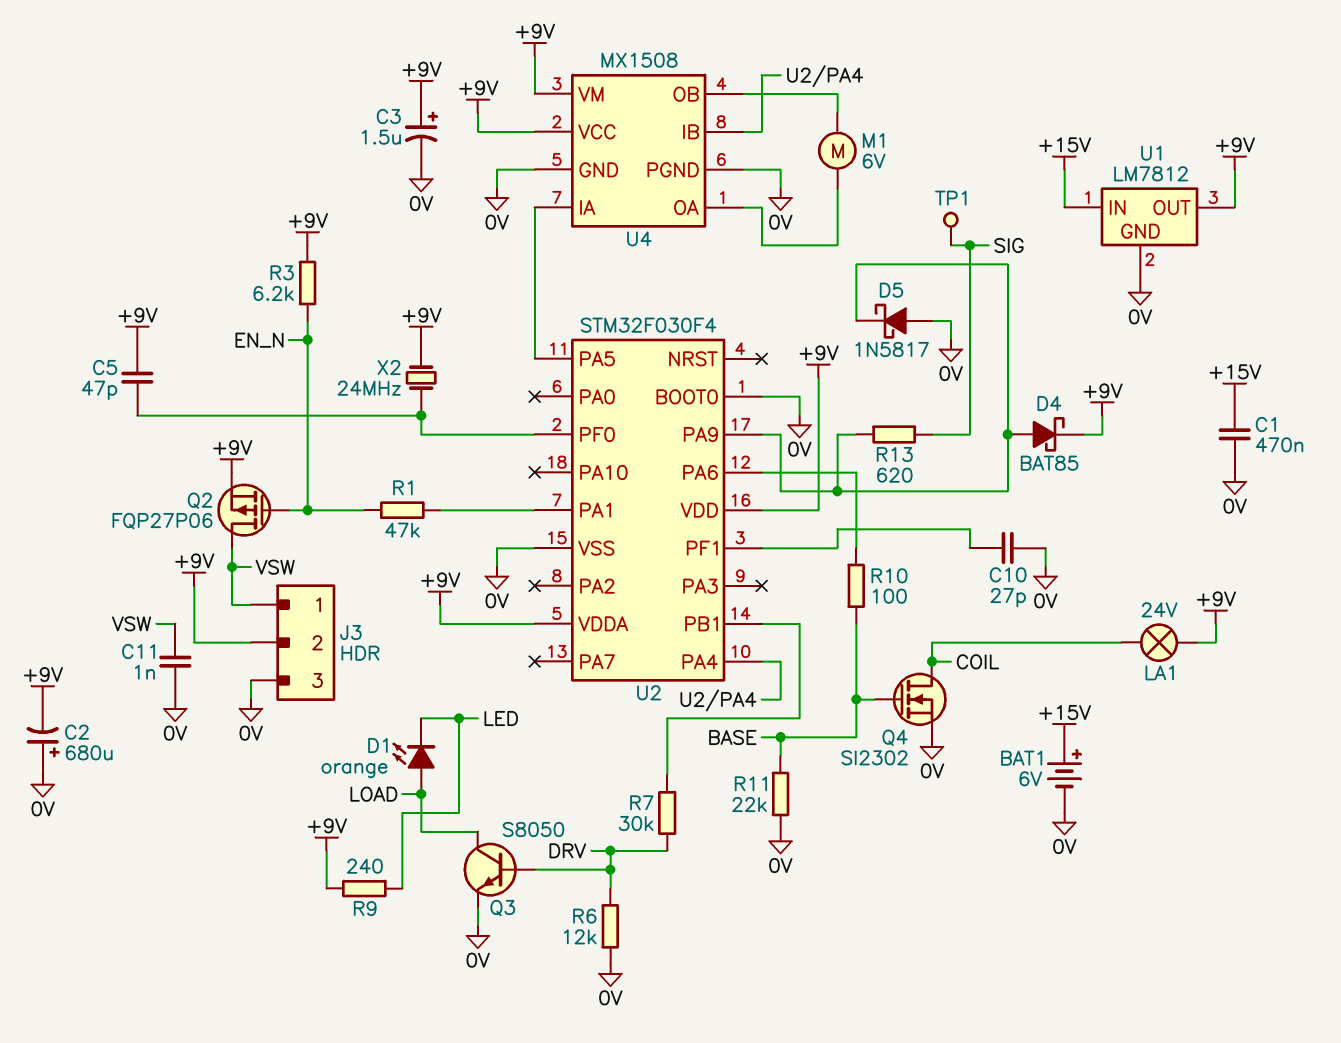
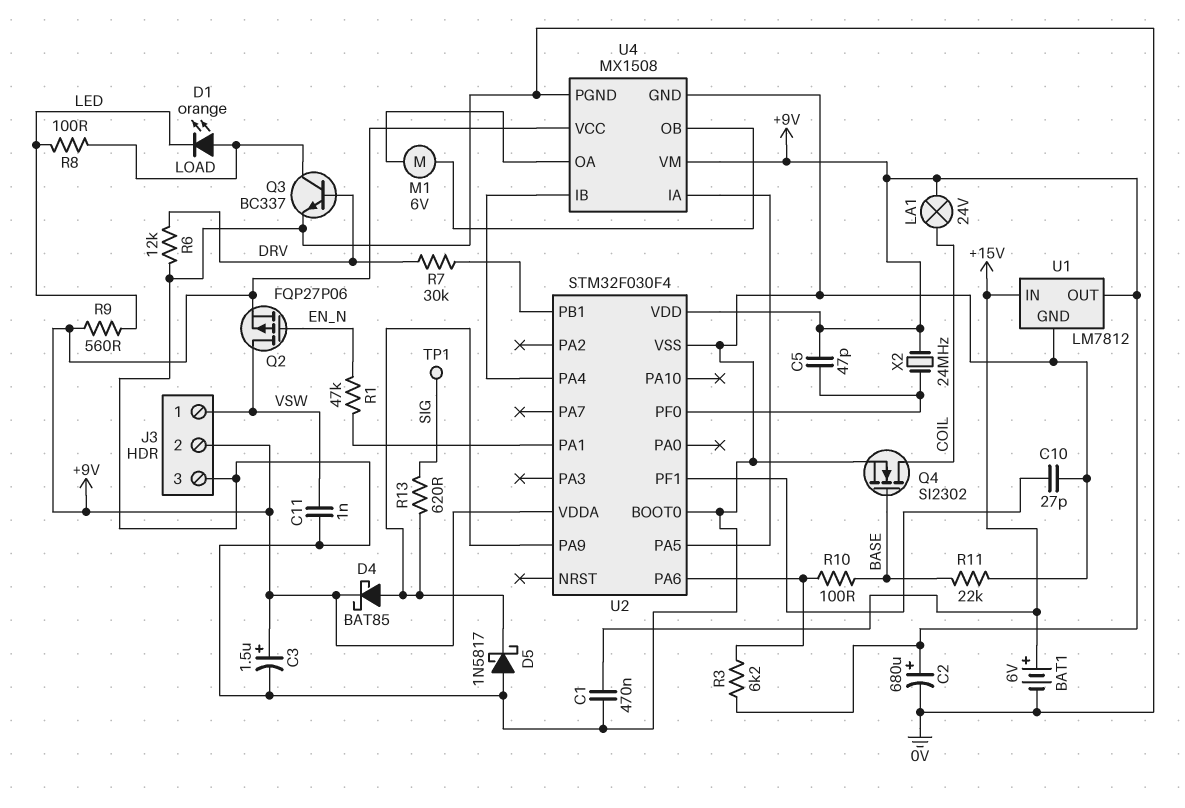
C2: 680uF (plus 0V, minus +9V) -> 680uF (plus +9V, minus 0V)
Q3: NPN S8050 (B DRV, C LOAD, E 0V) -> NPN BC337 (B DRV, C LOAD, E 0V)
R3: 6.2k (+9V, EN_N) -> 6.2k (+9V, U2/PA6)
R8: none -> 100 (LED, LOAD)
R9: 240 (+9V, LED) -> 560 (+9V, LED)

